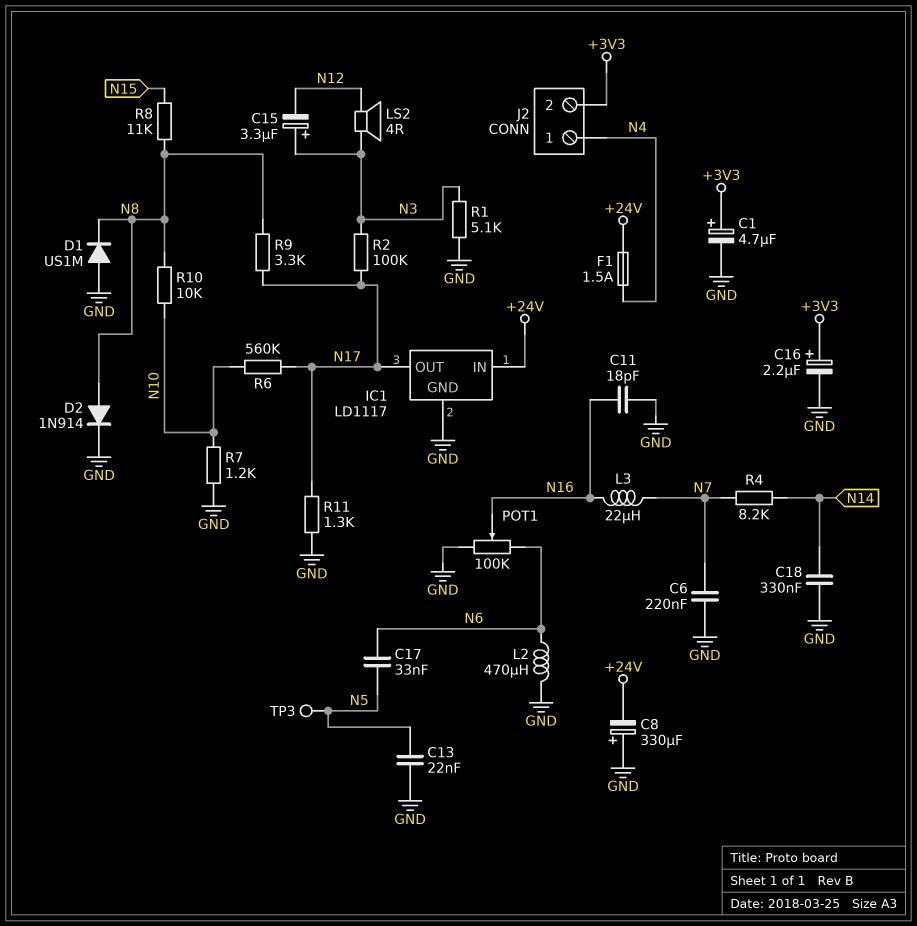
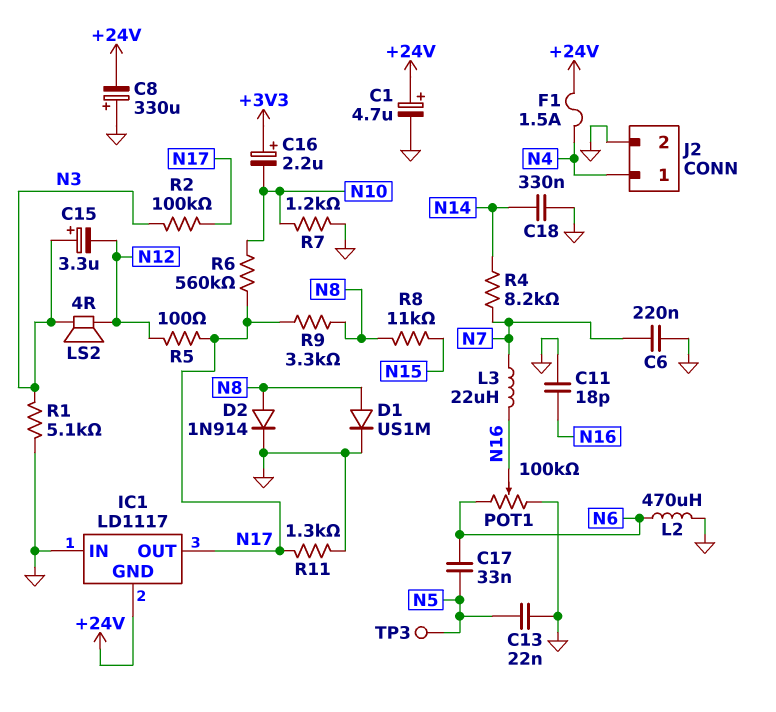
C1: 4.7uF (plus +3V3, minus GND) -> 4.7uF (plus +24V, minus GND)
C16: 2.2uF (plus +3V3, minus GND) -> 2.2uF (plus +3V3, minus N10)
D1: diode US1M (A GND, K N8) -> diode US1M (A N8, K GND)
IC1 pin GND: GND -> +24V
IC1 pin IN: +24V -> GND
J2 pin 2: +3V3 -> GND
R5: none -> 100 (N12, N17)
R10: 10k (N8, N10) -> none

